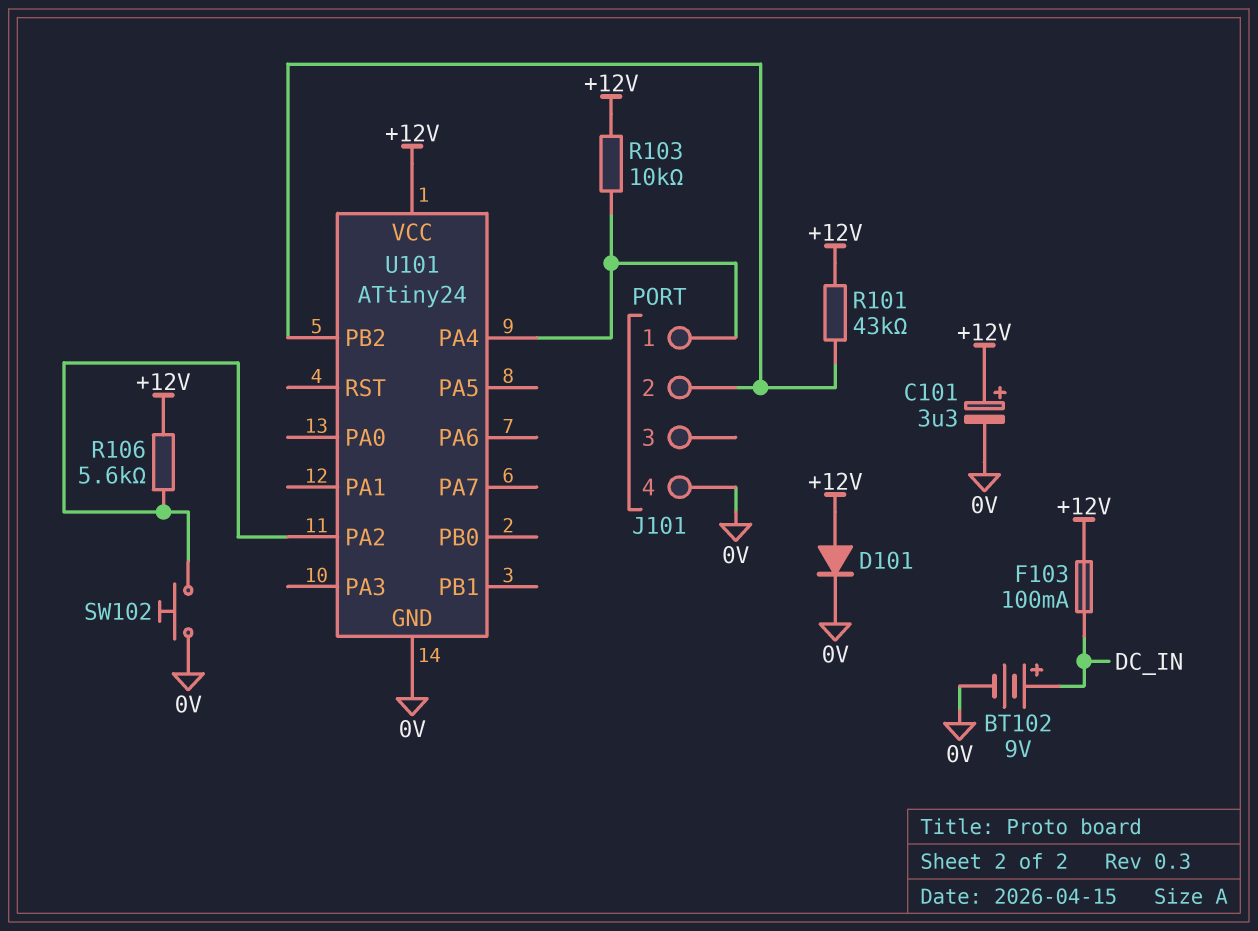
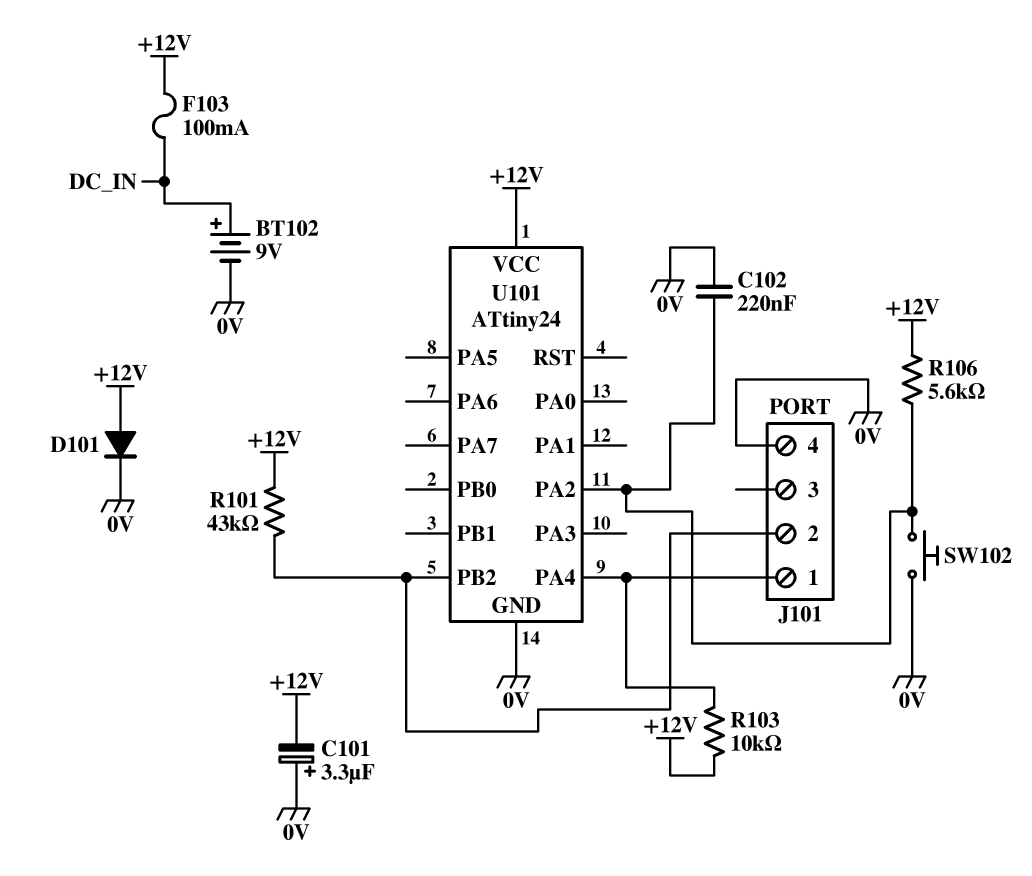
C101: 3.3uF (plus +12V, minus 0V) -> 3.3uF (plus 0V, minus +12V)
C102: none -> 220nF (0V, U101/PA2)

